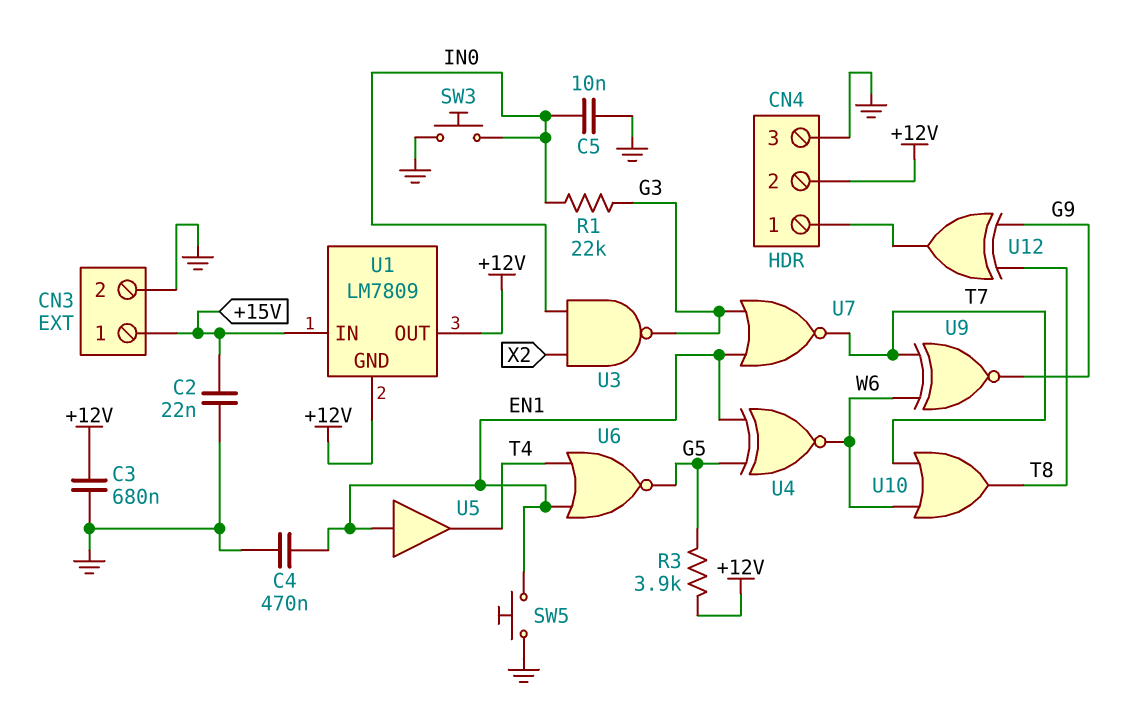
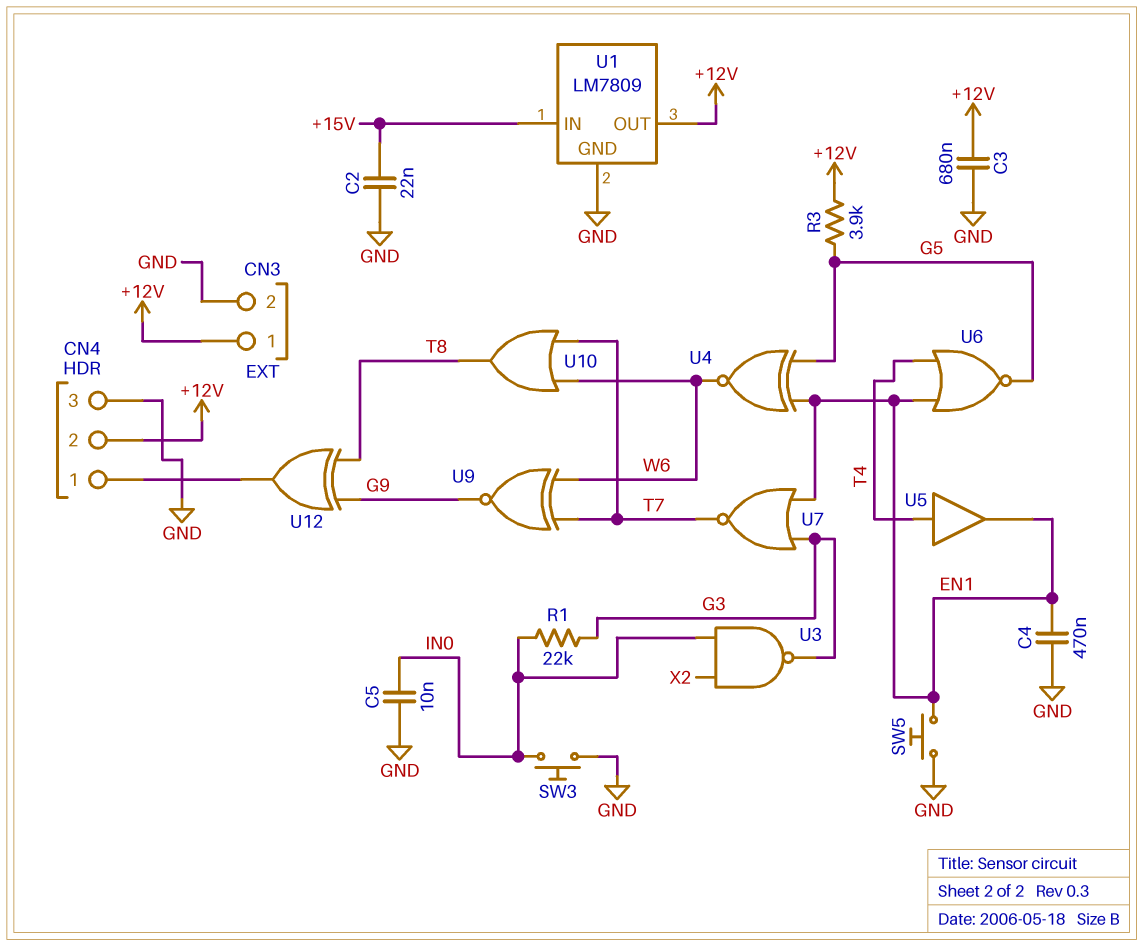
CN3 pin 1: +15V -> +12V
U1 pin GND: +12V -> GND
U5: buffer (in EN1, out T4) -> buffer (in T4, out EN1)

